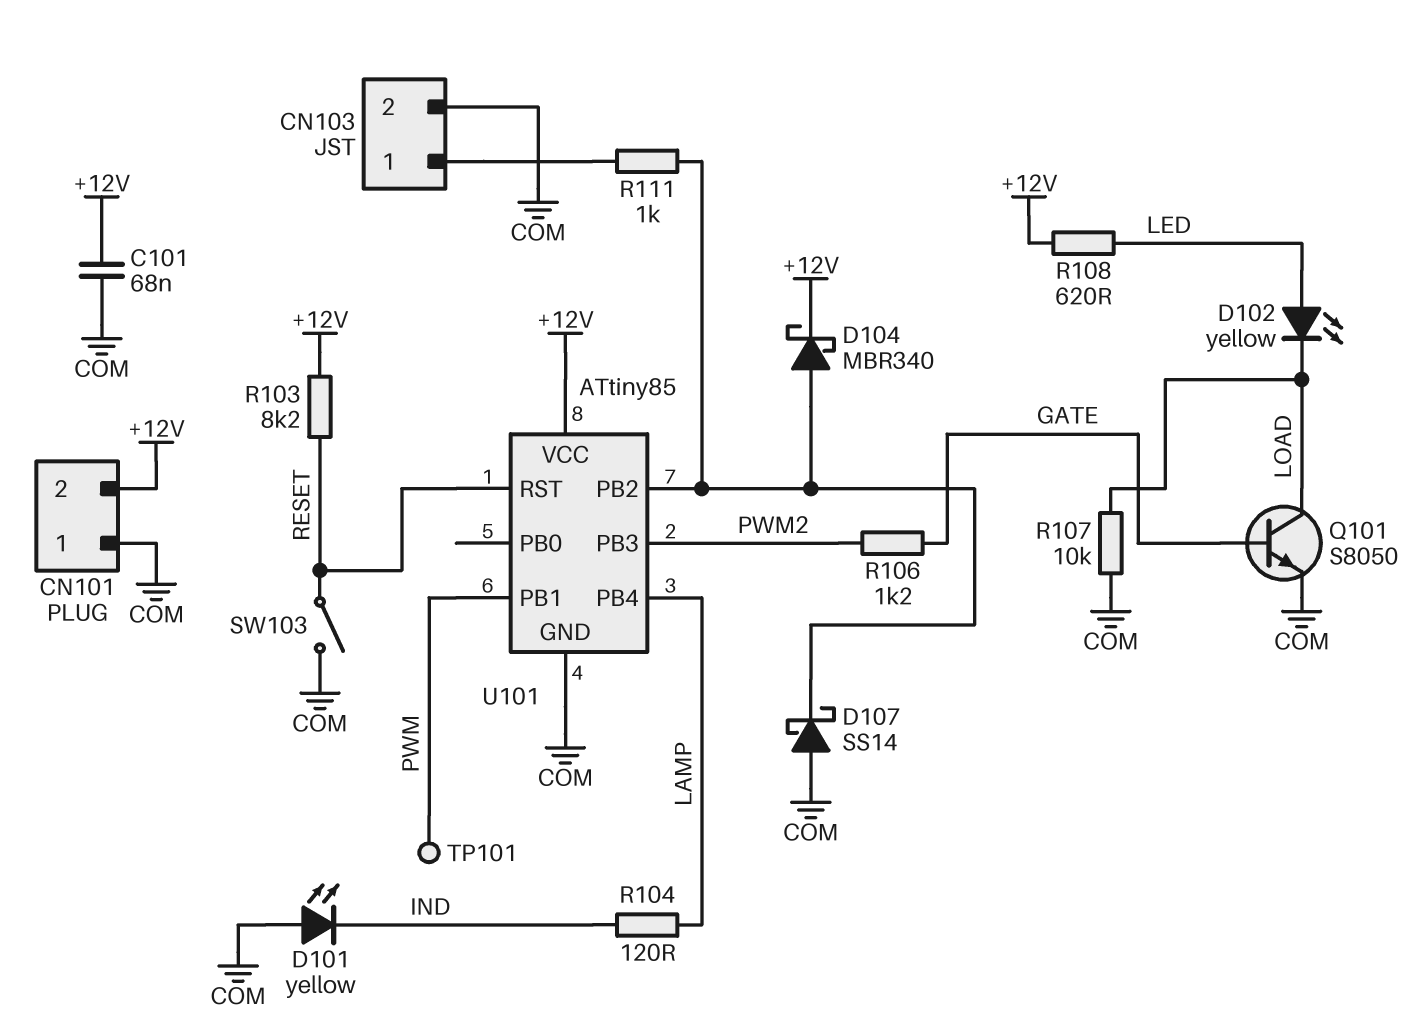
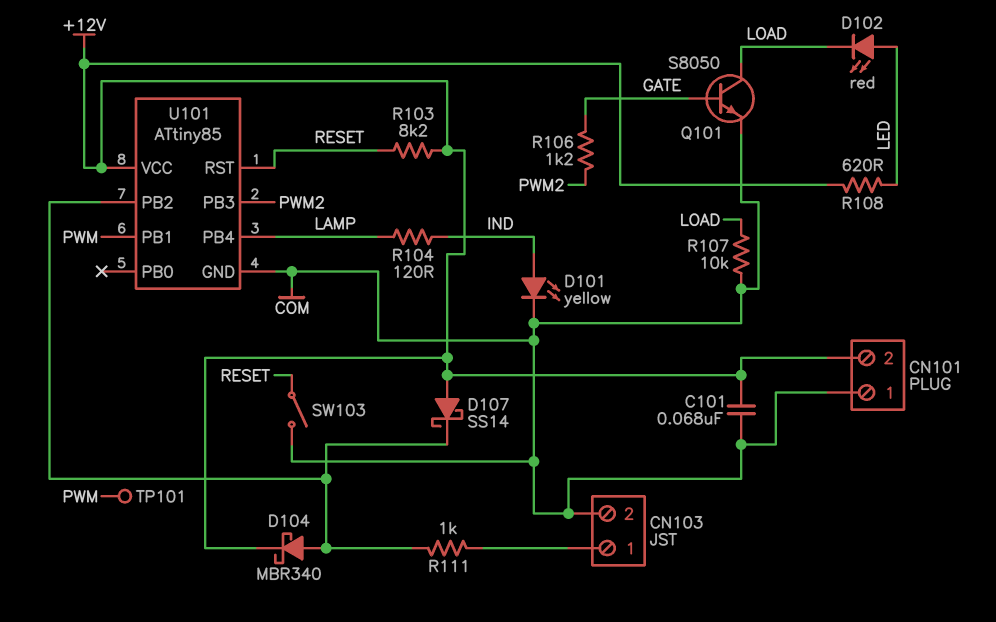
D101: LED yellow (A COM, K IND) -> LED yellow (A IND, K COM)
D102: LED yellow (A LED, K LOAD) -> LED red (A LED, K LOAD)
D107: schottky SS14 (A COM, K U101/PB2) -> schottky SS14 (A +12V, K U101/PB2)

